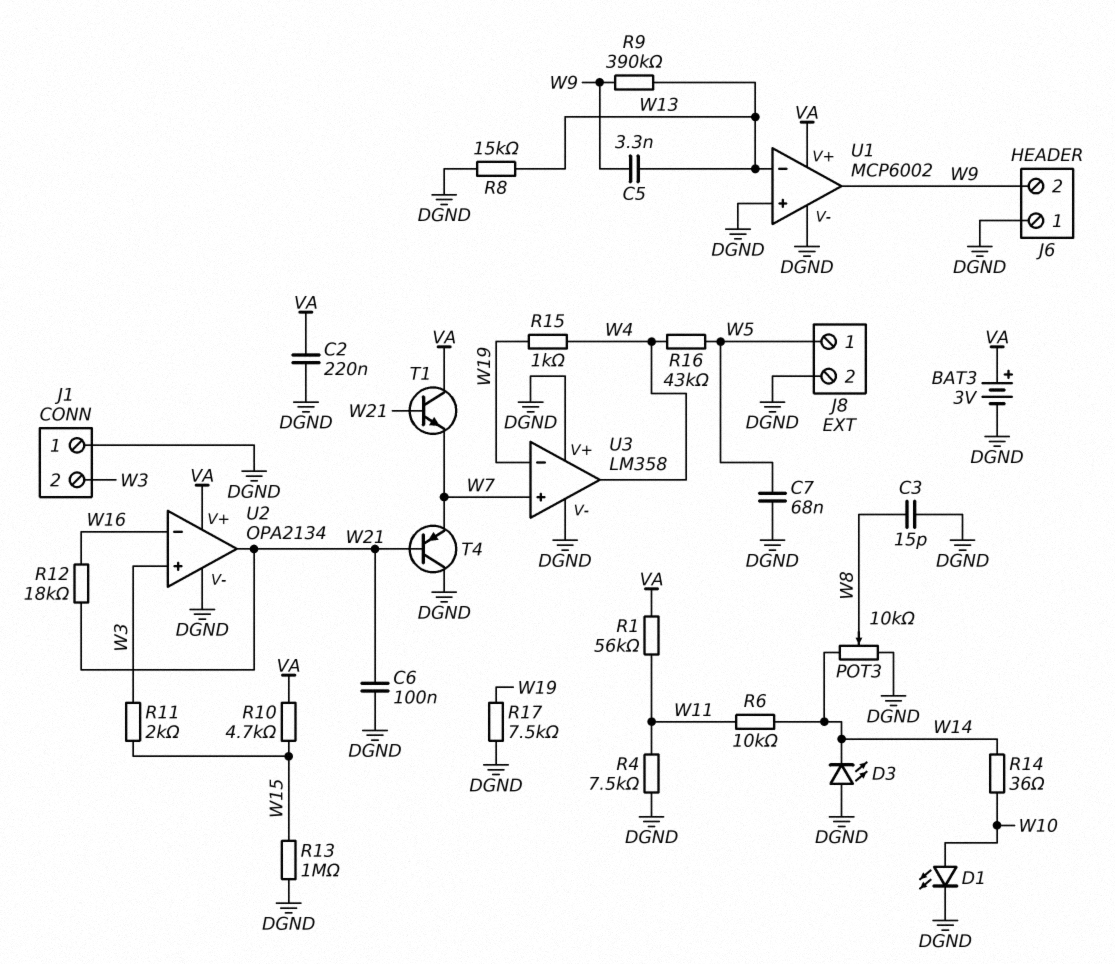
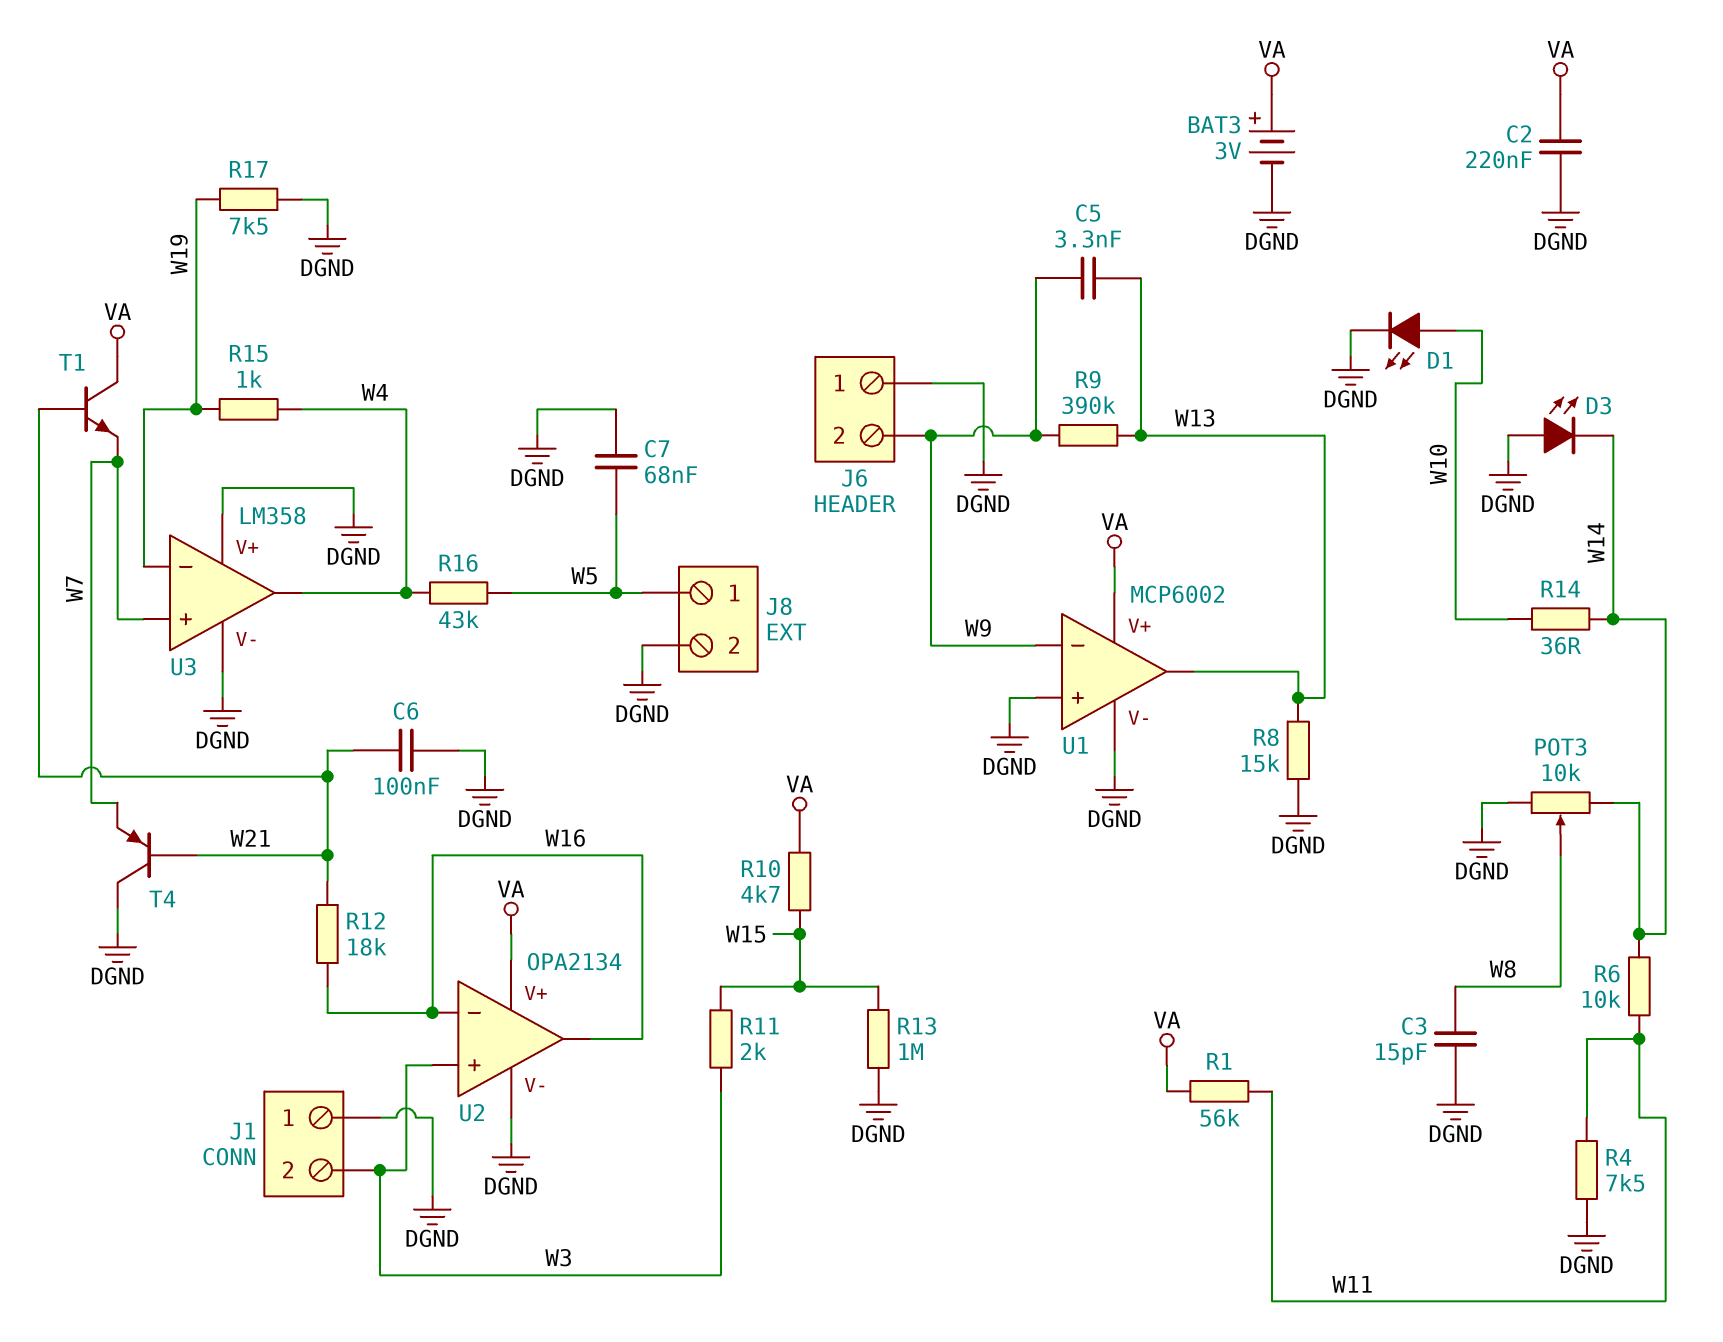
U1 pin in-: W13 -> W9
U1 pin out: W9 -> W13
U2 pin out: W21 -> W16

